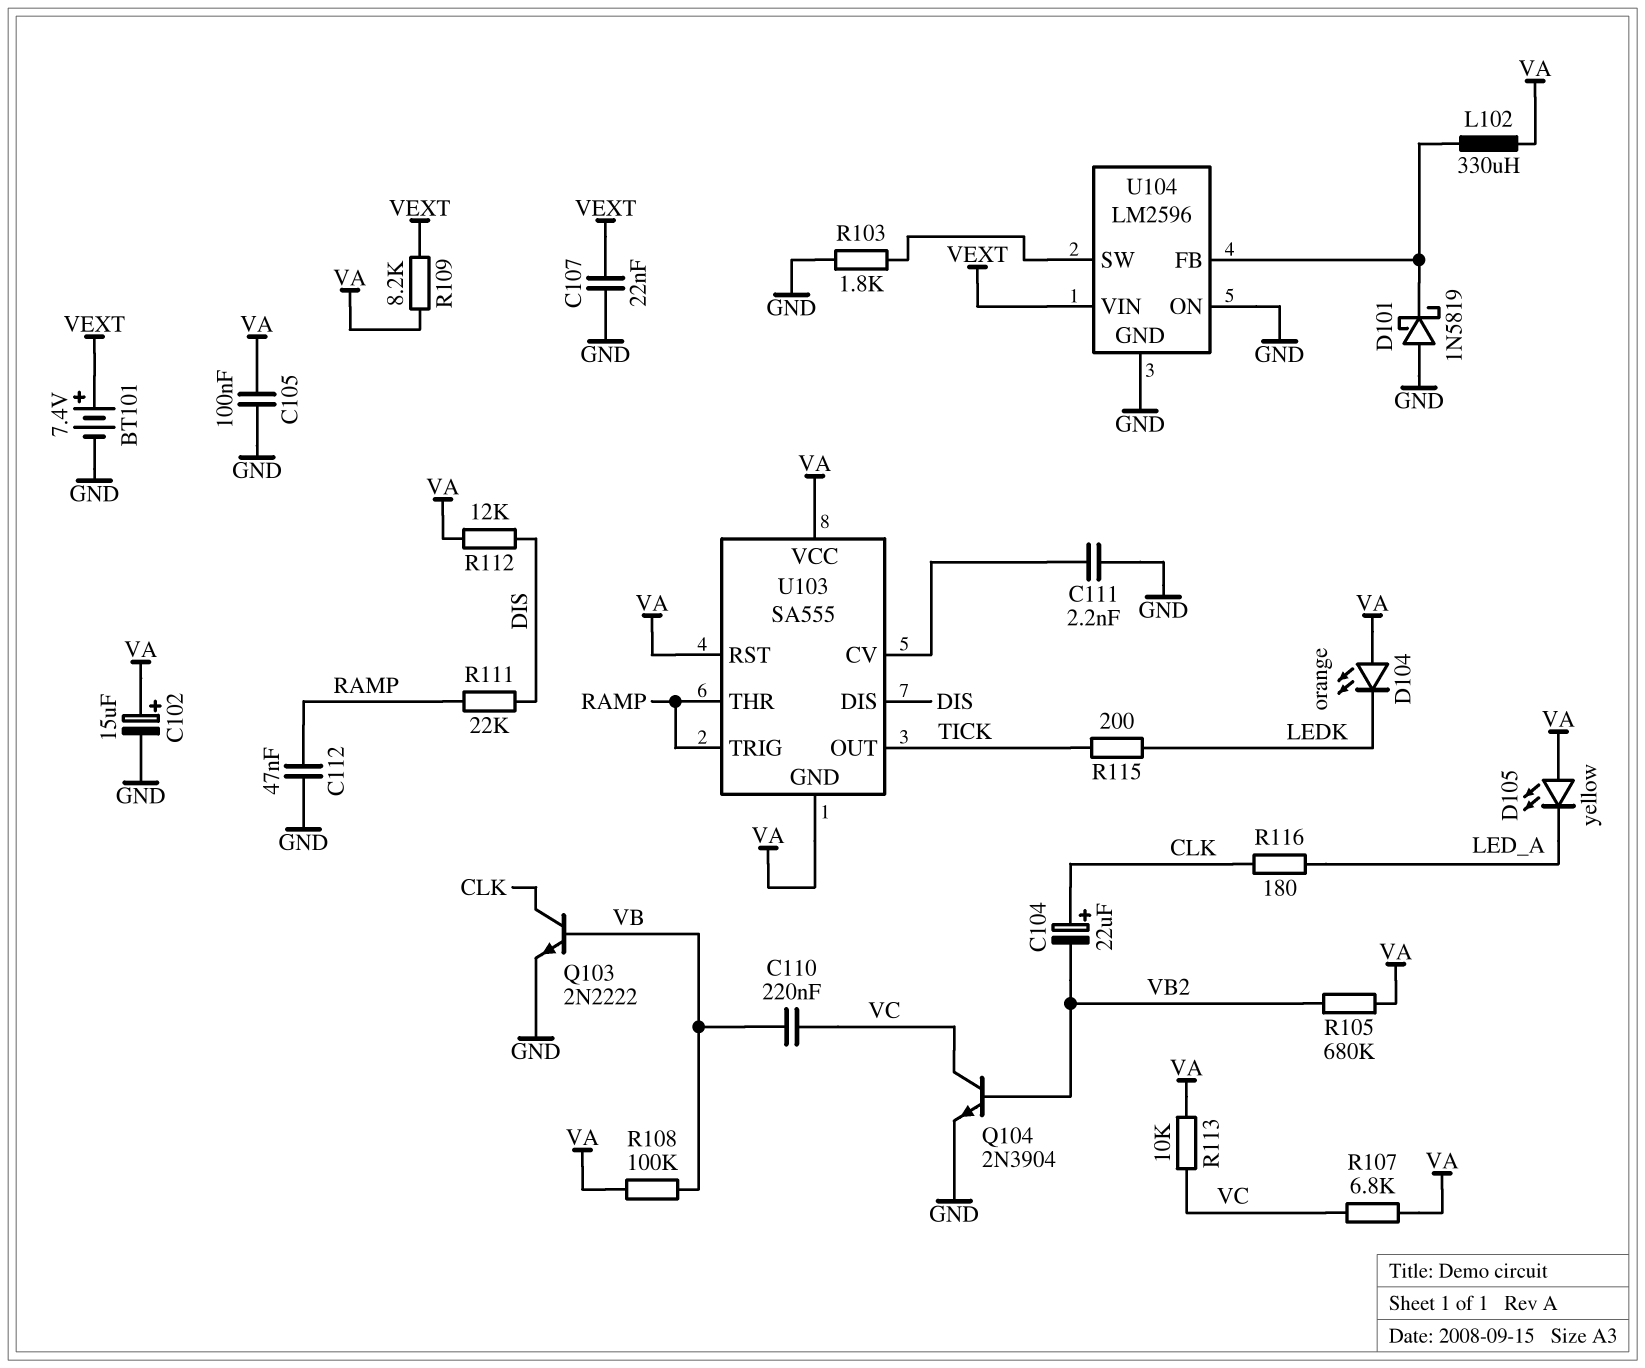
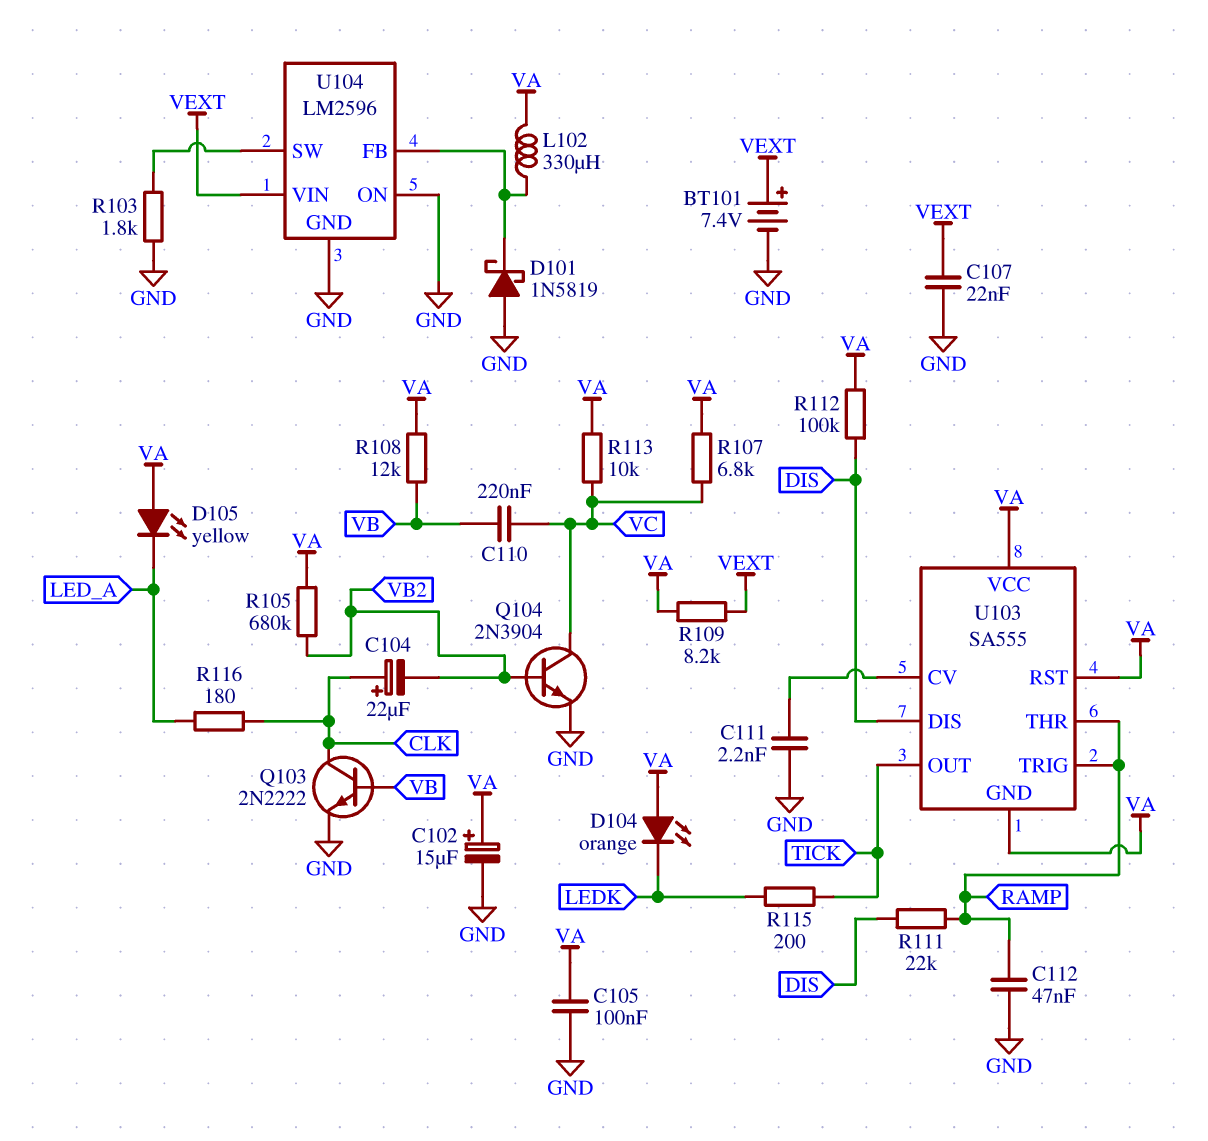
R108: 100k (VA, VB) -> 12k (VA, VB)
R112: 12k (DIS, VA) -> 100k (DIS, VA)

